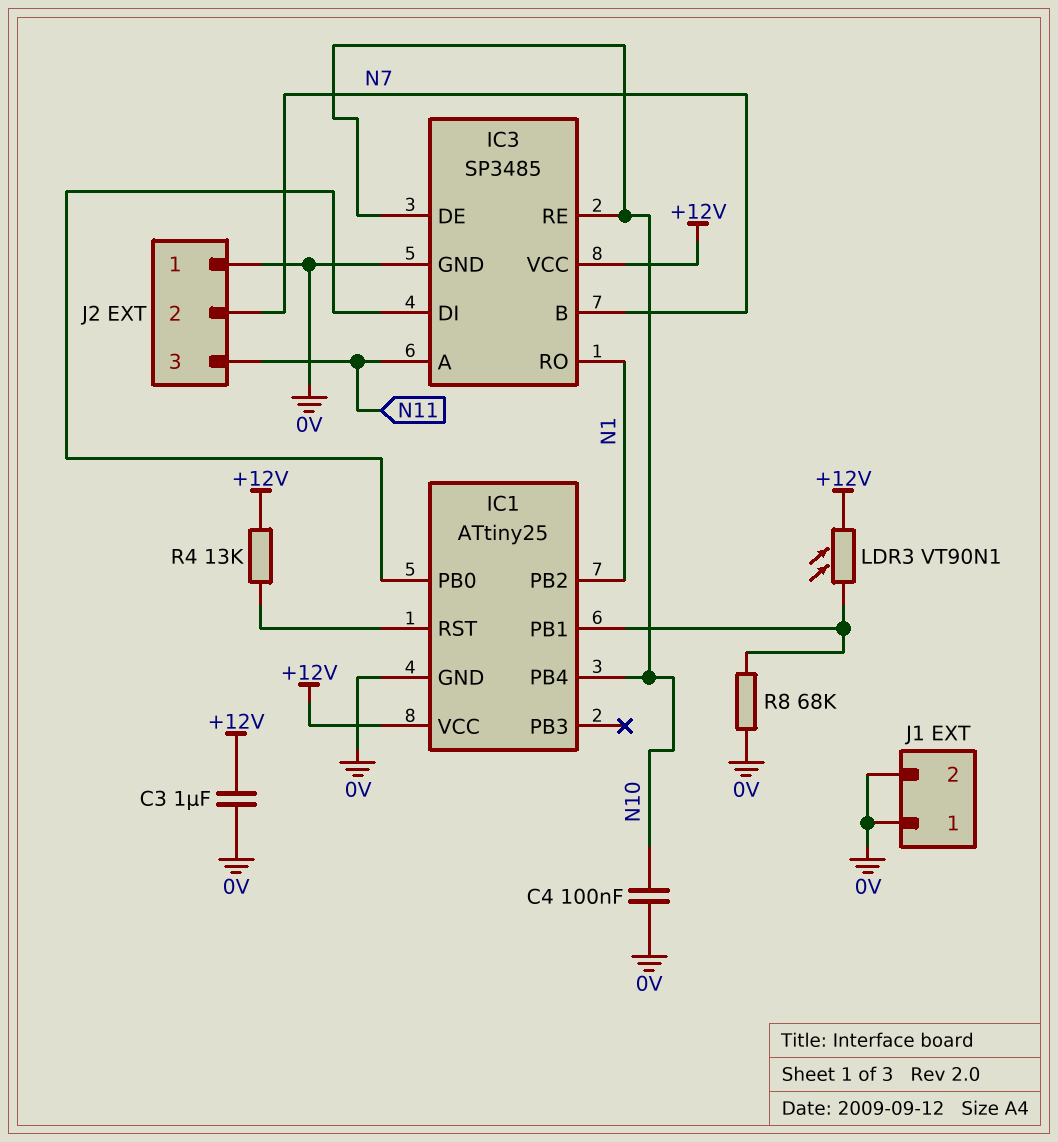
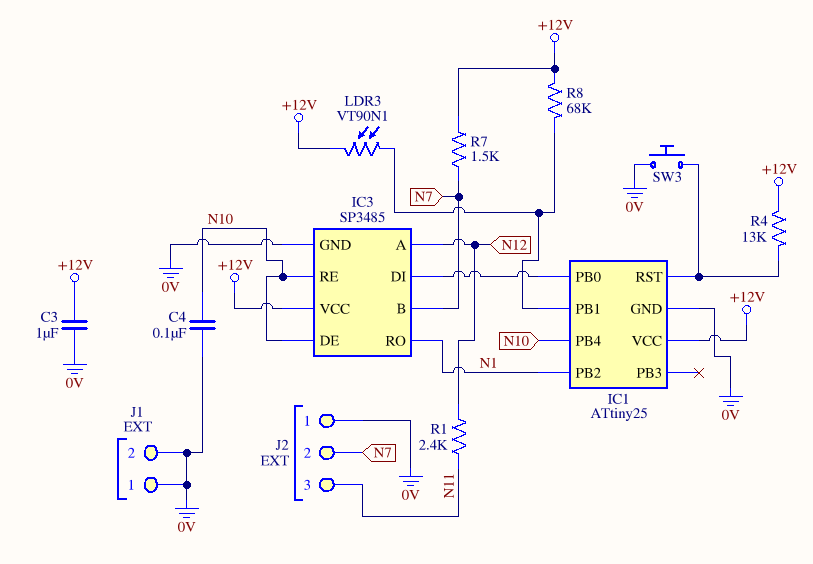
IC3 pin A: N11 -> N12
R1: none -> 2.4k (N11, N12)
R7: none -> 1.5k (+12V, N7)
R8: 68k (0V, IC1/PB1) -> 68k (+12V, IC1/PB1)
SW3: none -> button (0V, IC1/RST)

